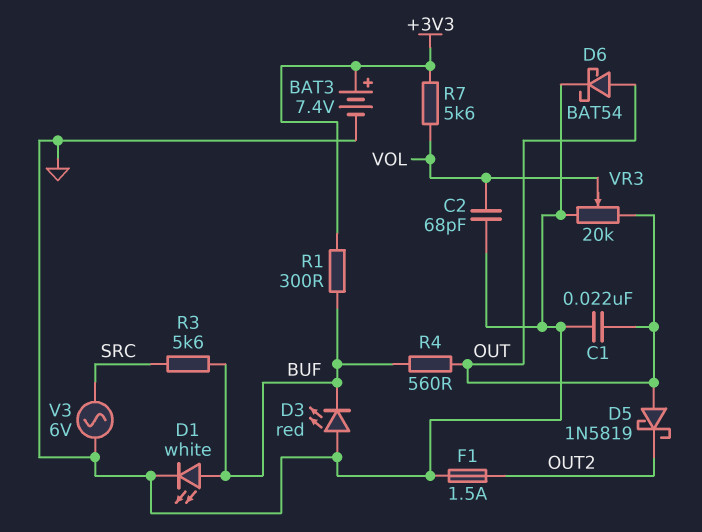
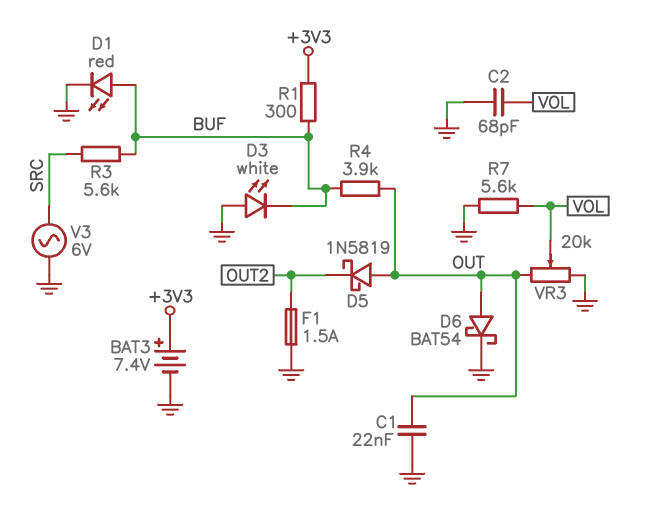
D1: LED white (A BUF, K GND) -> LED red (A BUF, K GND)
D3: LED red (A GND, K BUF) -> LED white (A GND, K BUF)
R4: 560 (BUF, OUT) -> 3.9k (BUF, OUT)
R7: 5.6k (+3V3, VOL) -> 5.6k (GND, VOL)

